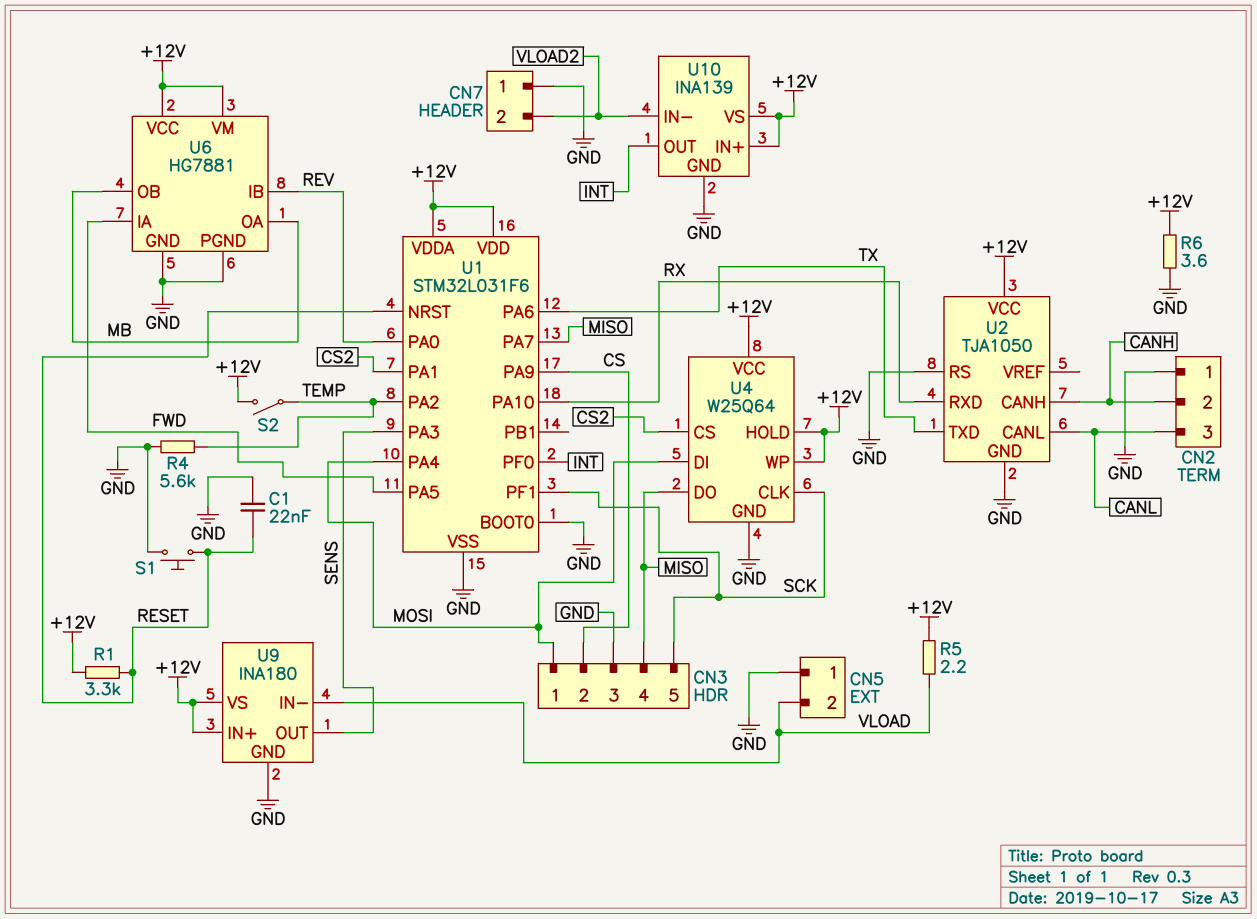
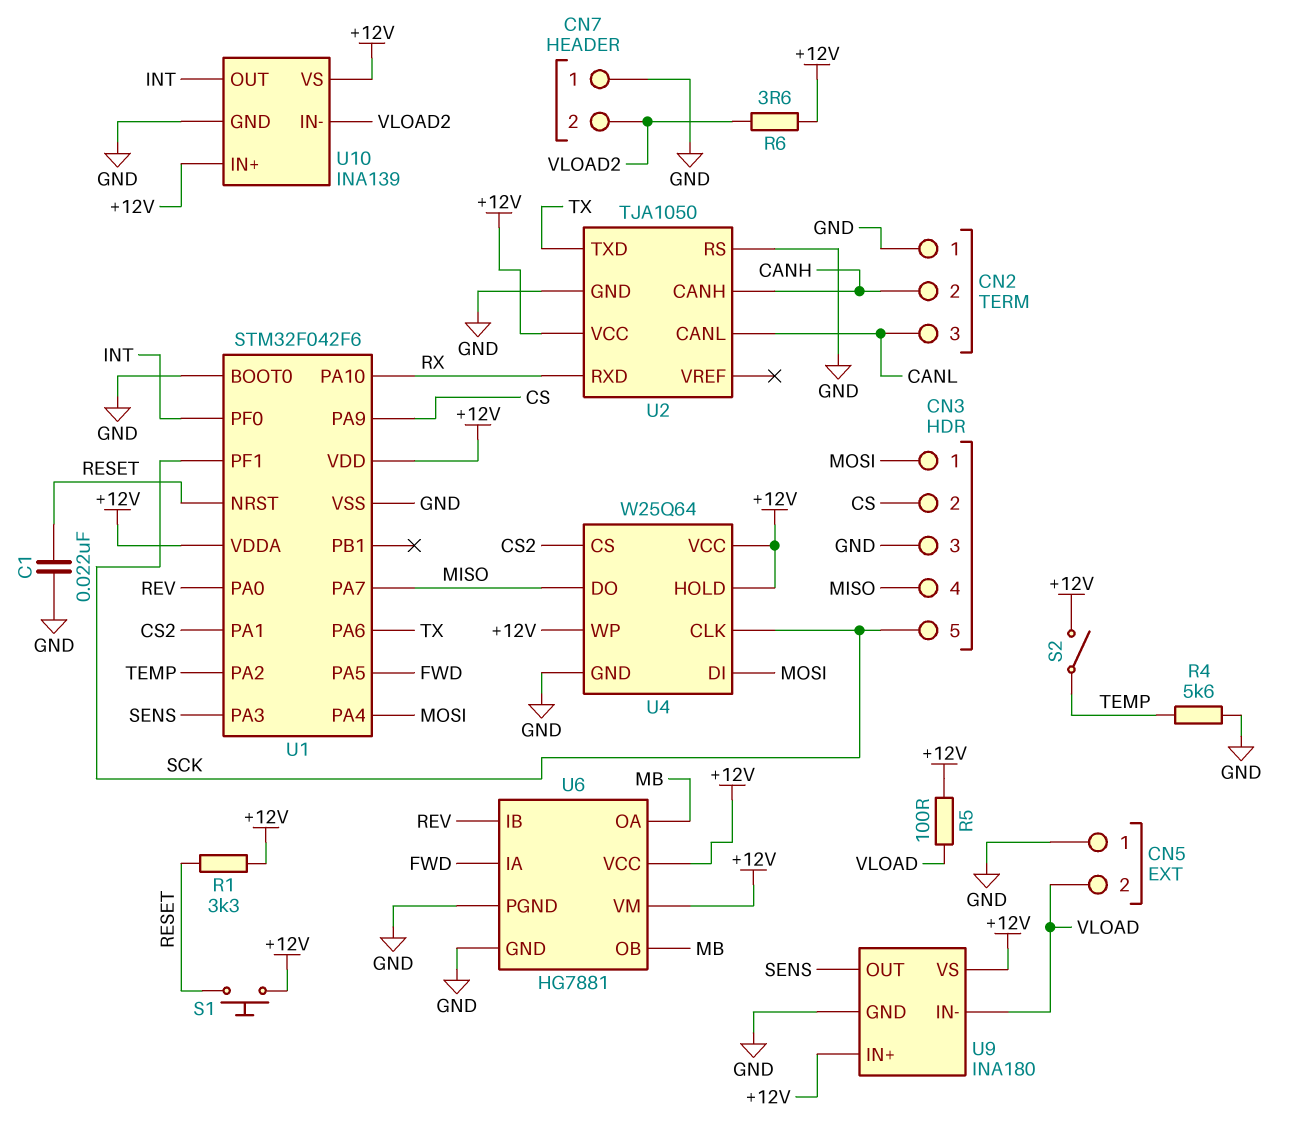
R5: 2.2 (+12V, VLOAD) -> 100 (+12V, VLOAD)
R6: 3.6 (+12V, GND) -> 3.6 (+12V, VLOAD2)
S1: button (GND, RESET) -> button (+12V, RESET)
U1: STM32L031F6 -> STM32F042F6

